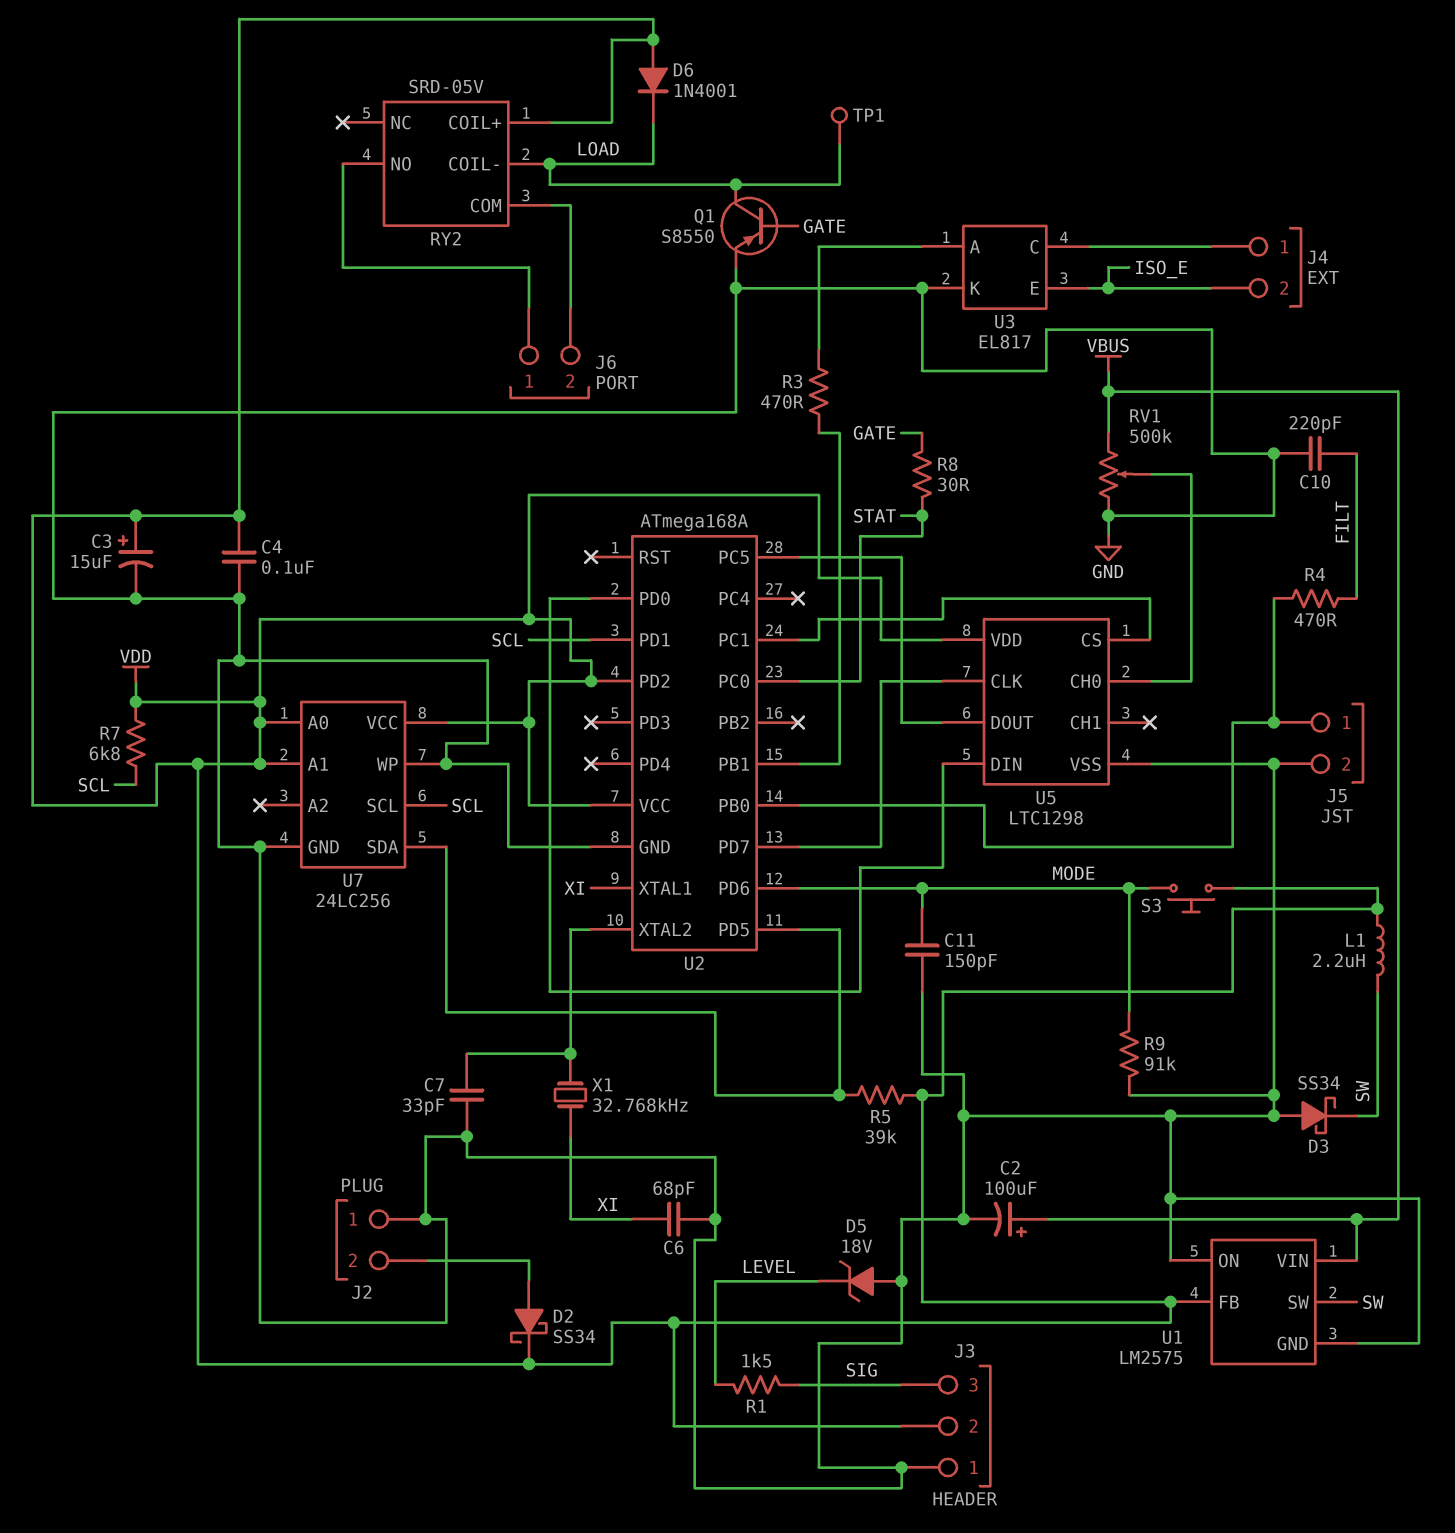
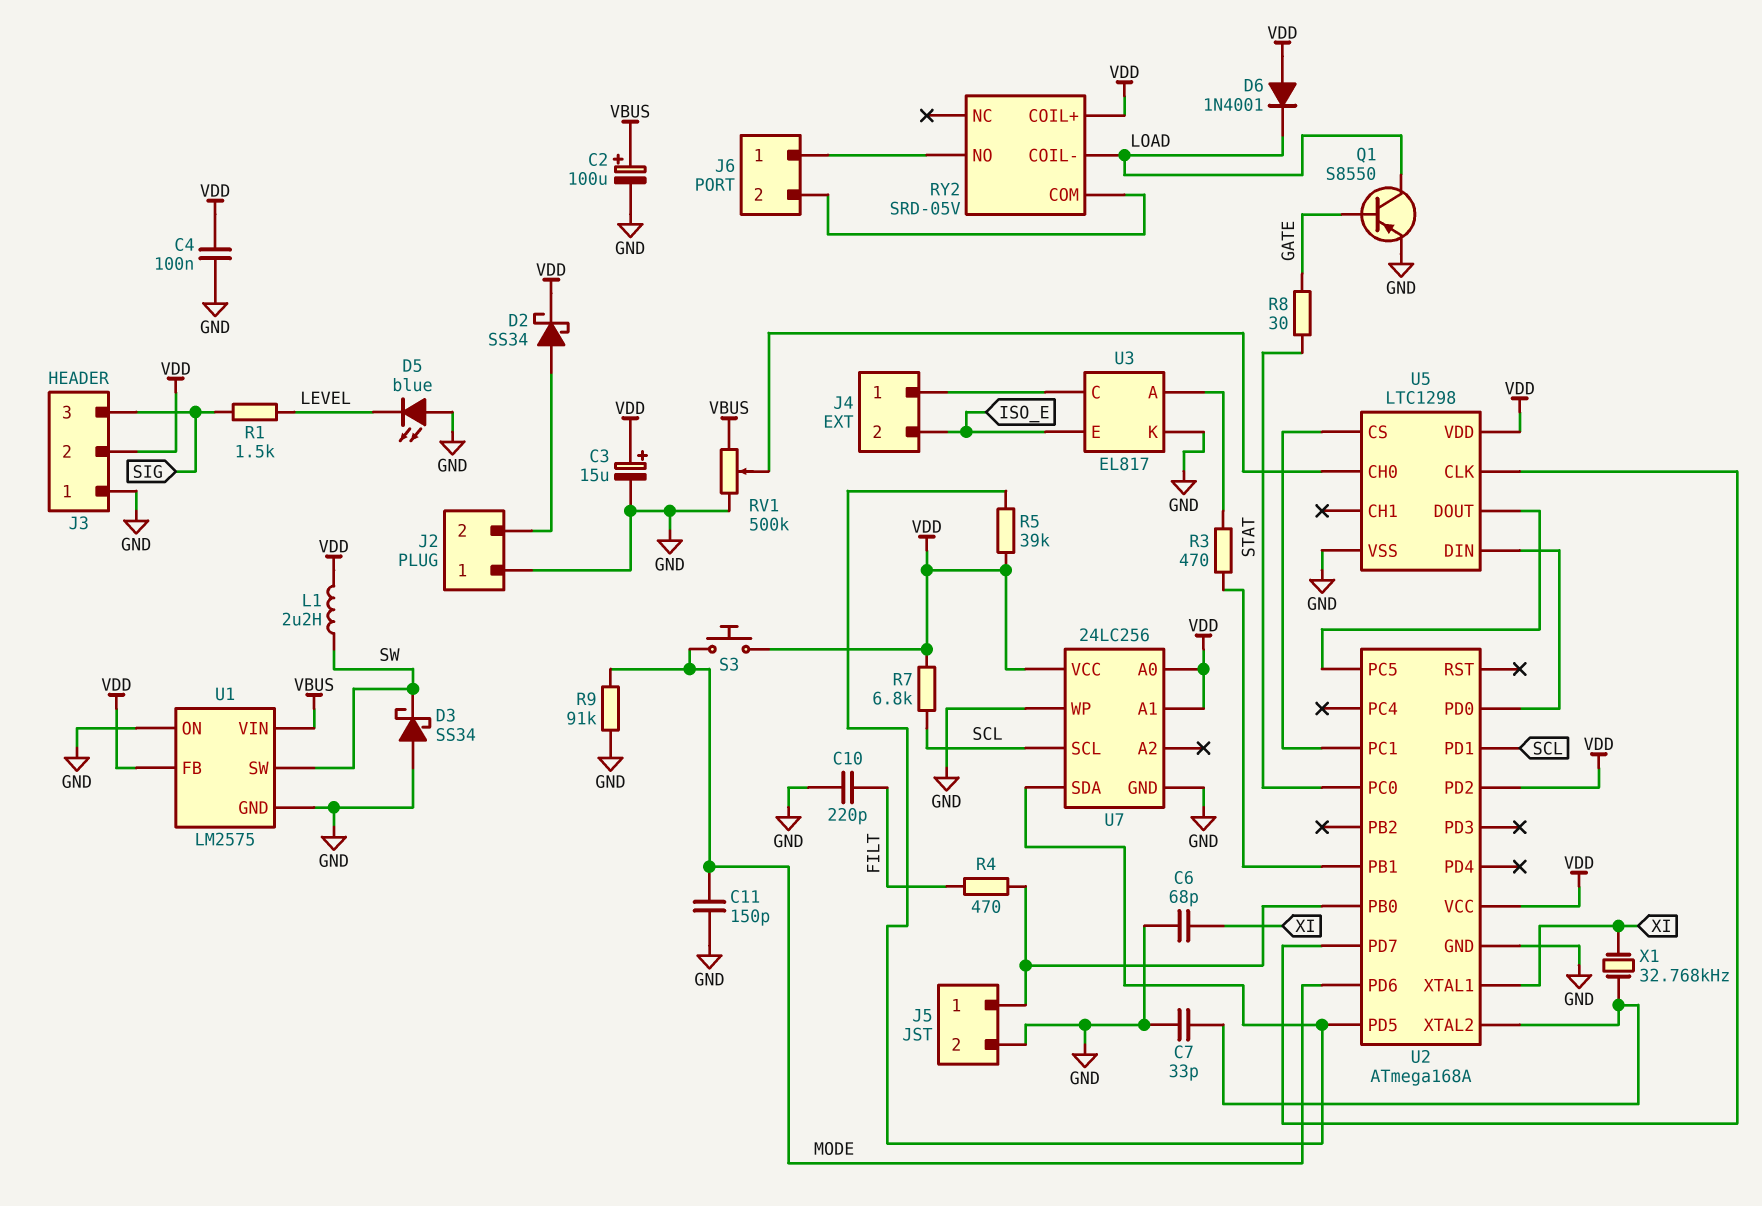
D5: zener 18V (A GND, K LEVEL) -> LED blue (A GND, K LEVEL)
TP1: test point (LOAD) -> none

